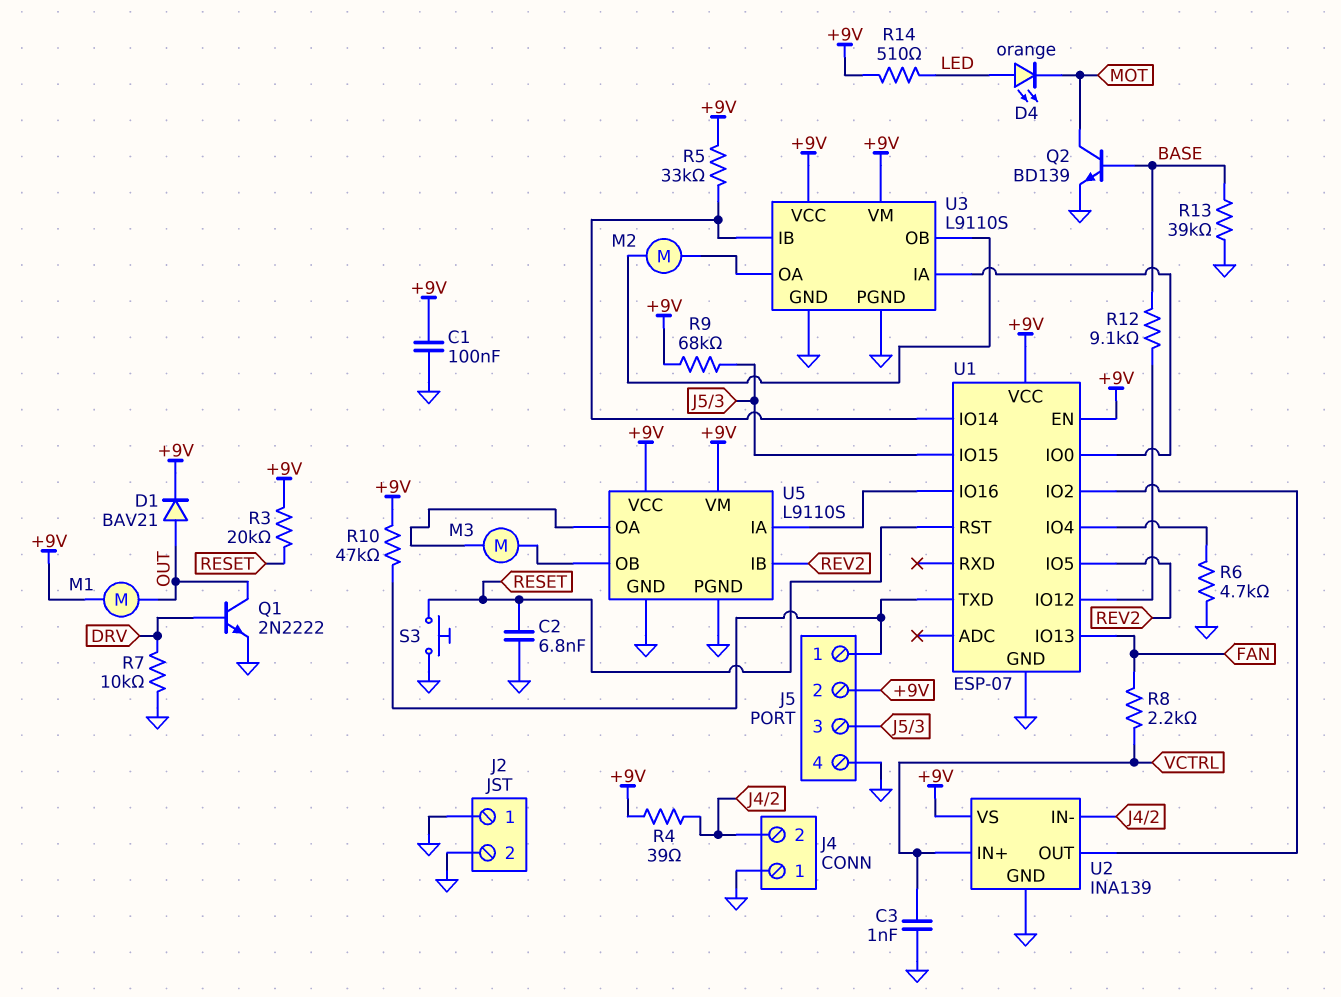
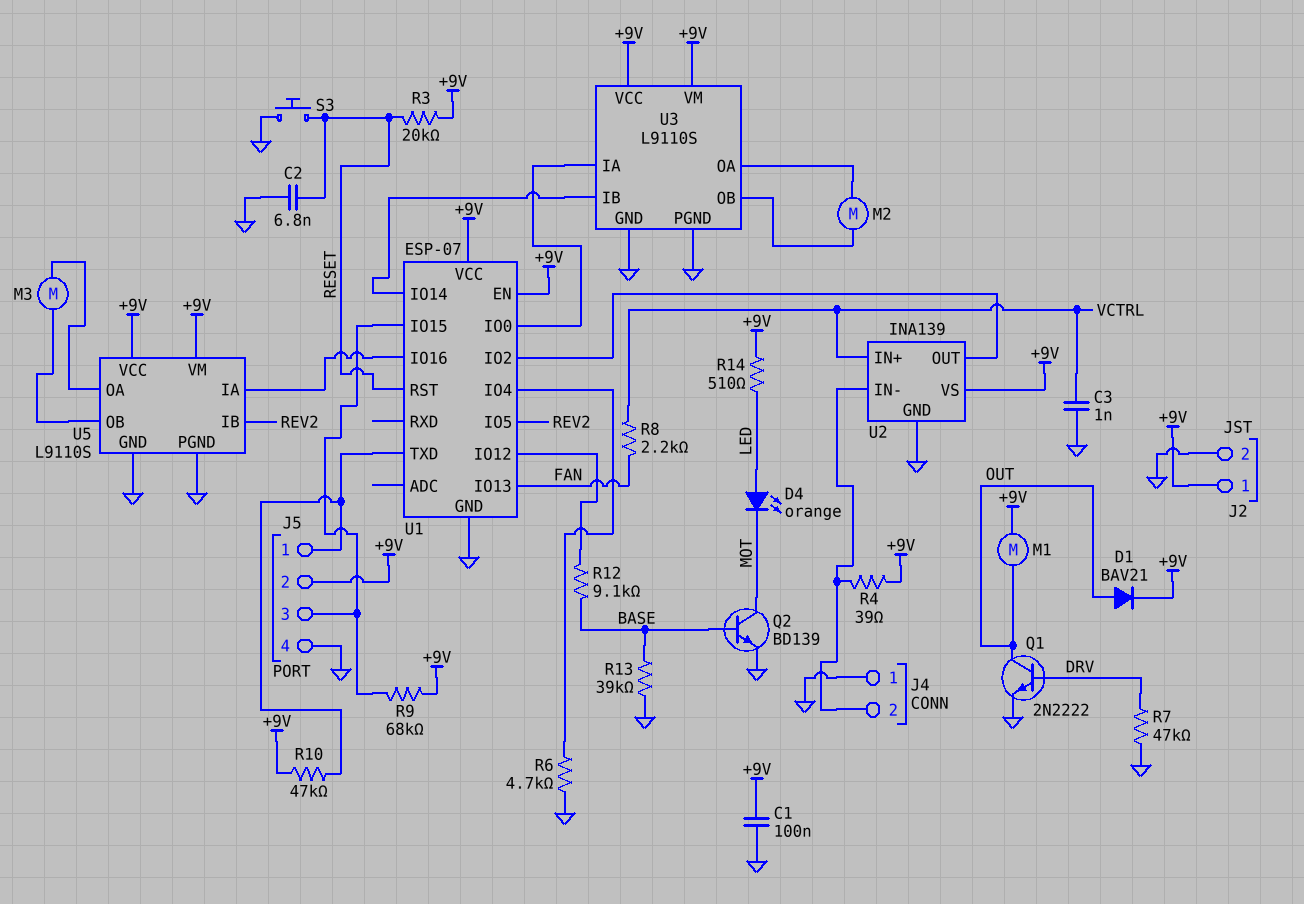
J2 pin 1: GND -> +9V
R5: 33k (+9V, U1/IO14) -> none
R7: 10k (DRV, GND) -> 47k (DRV, GND)

